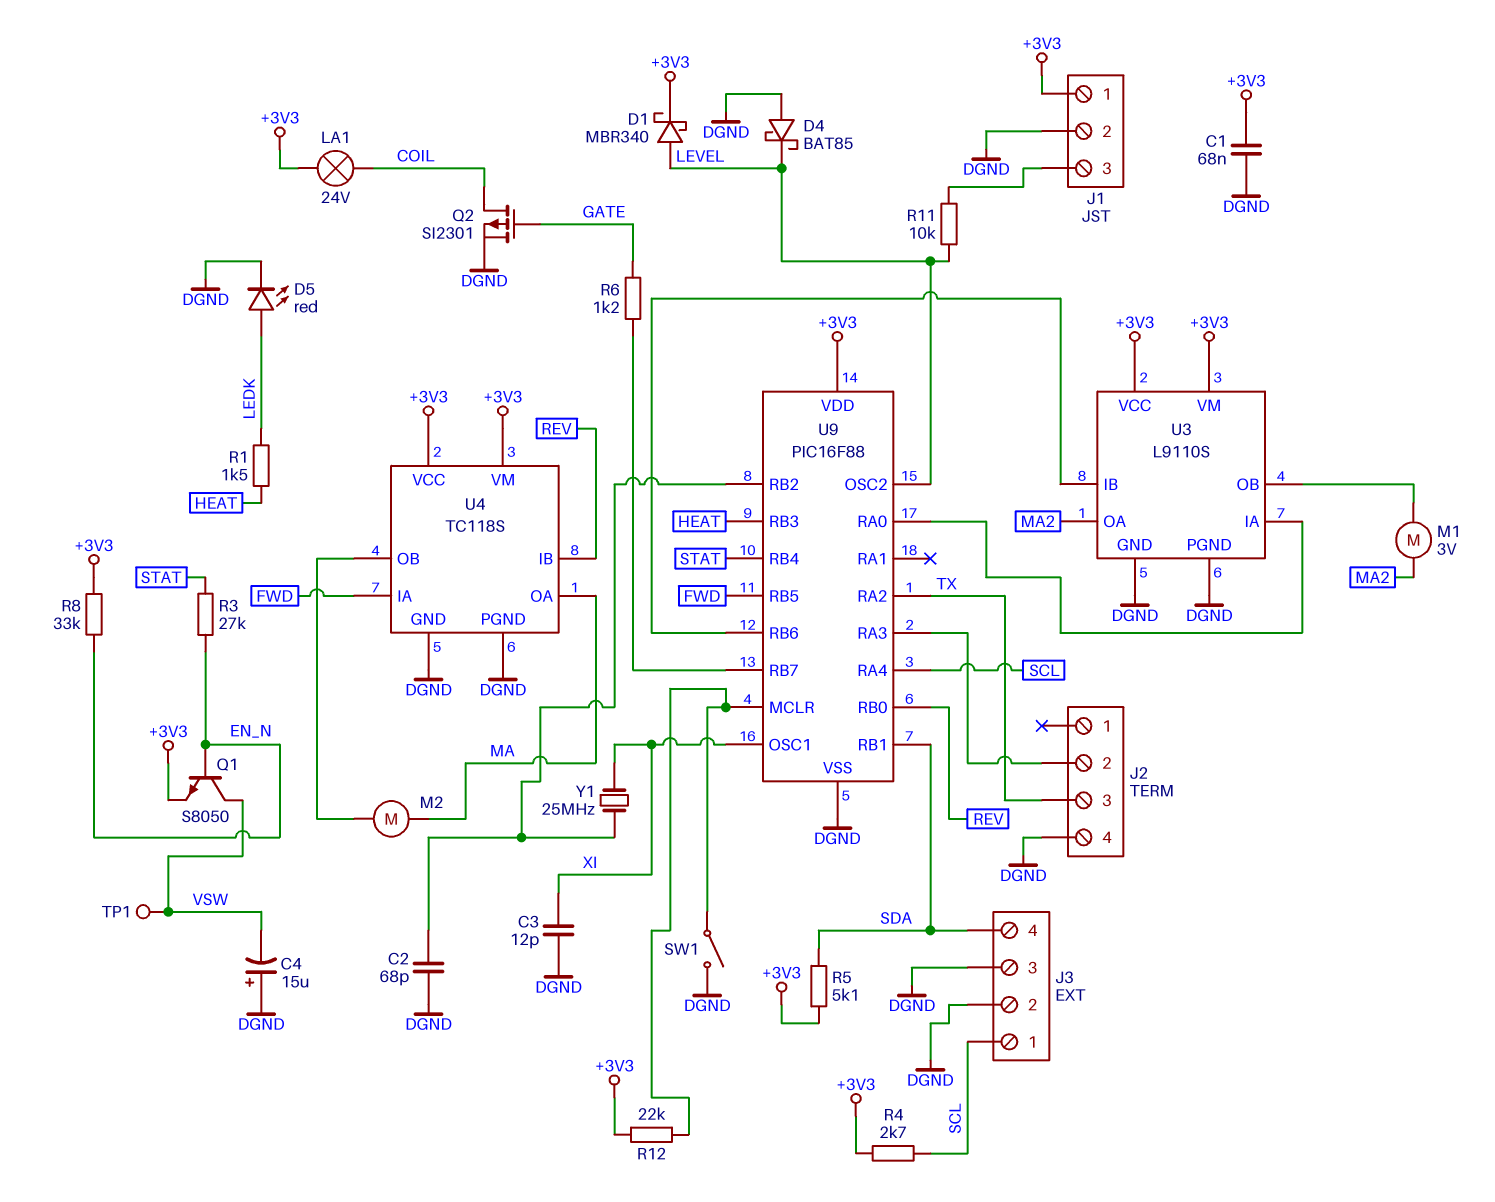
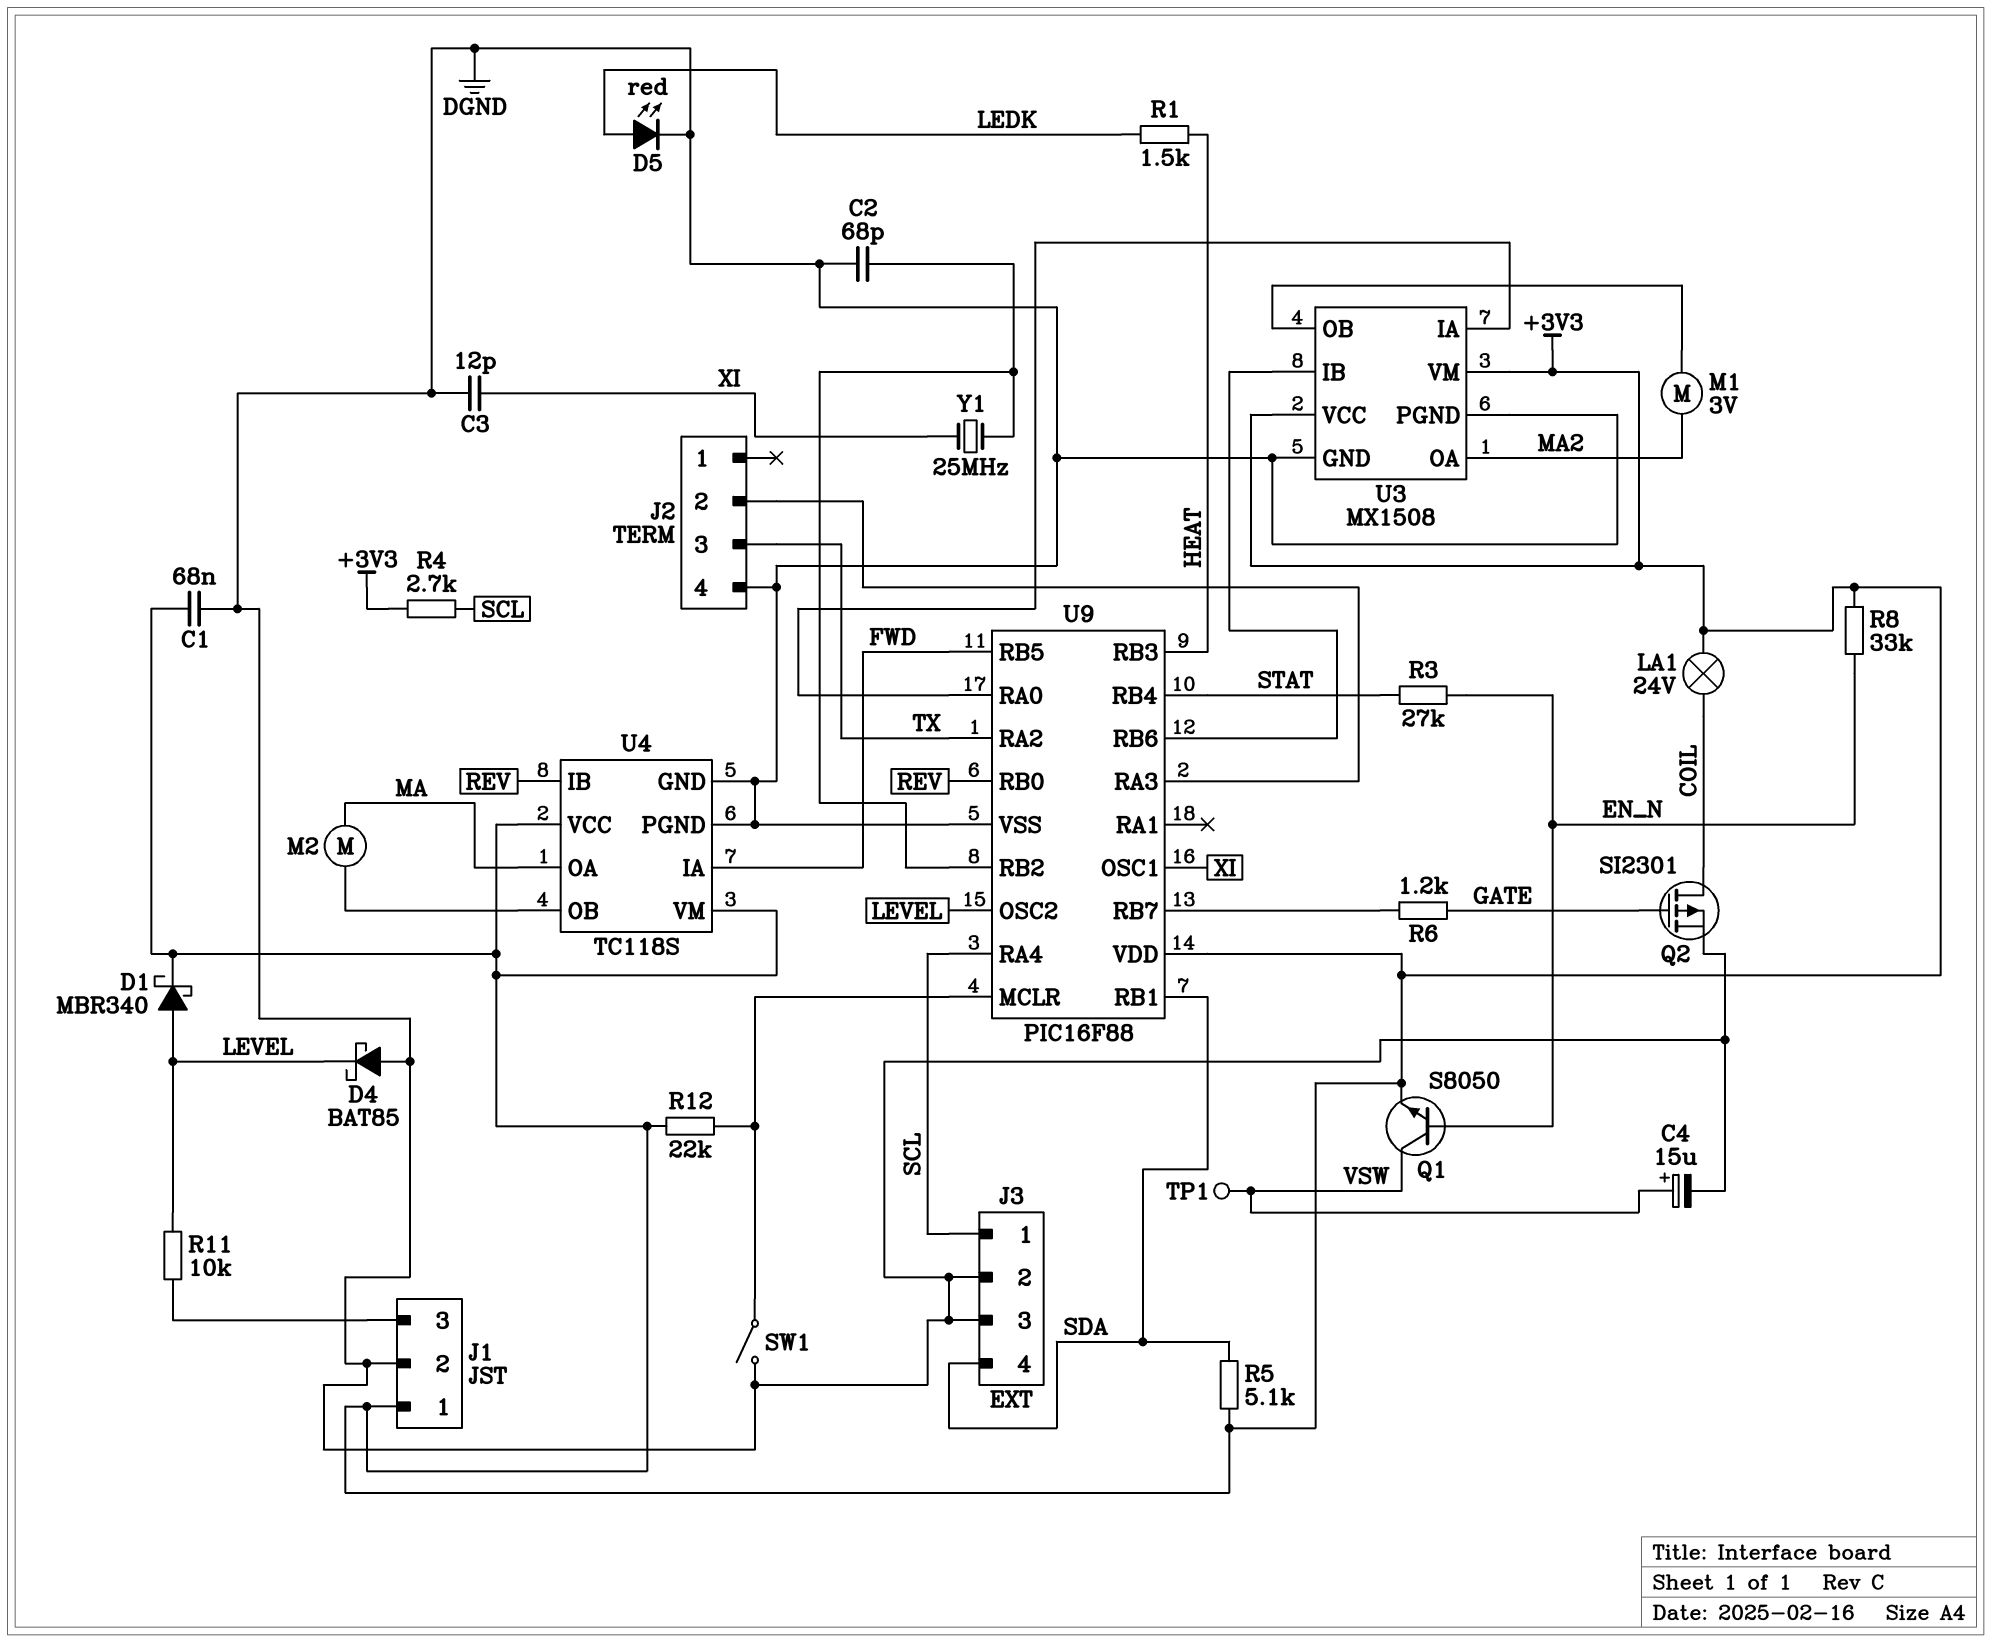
C4: 15uF (plus DGND, minus VSW) -> 15uF (plus VSW, minus DGND)
U3: L9110S -> MX1508

